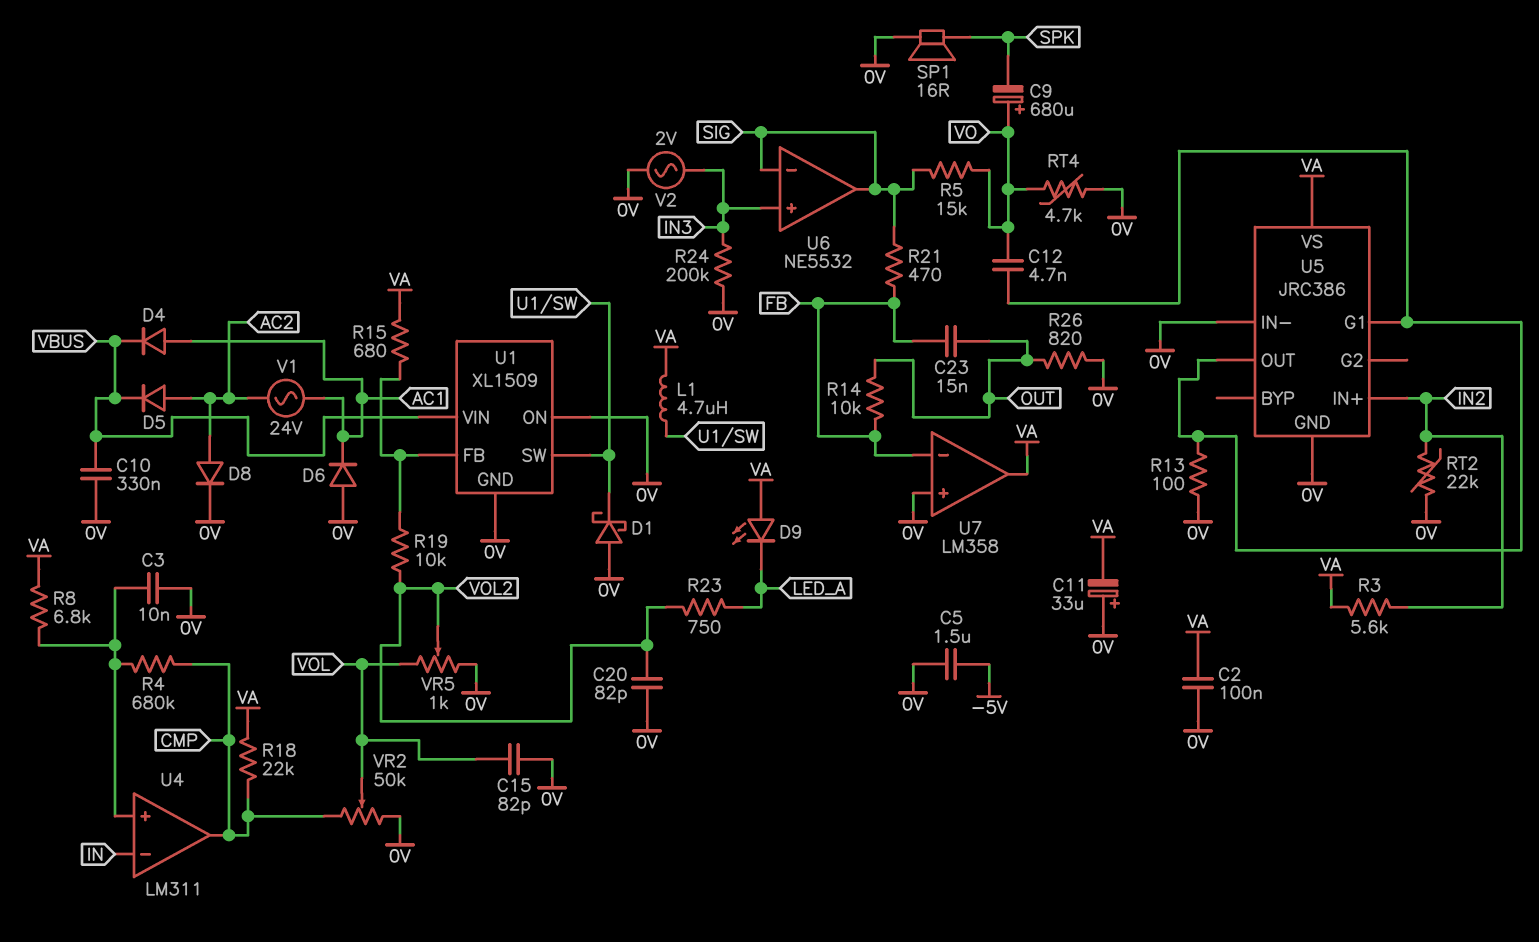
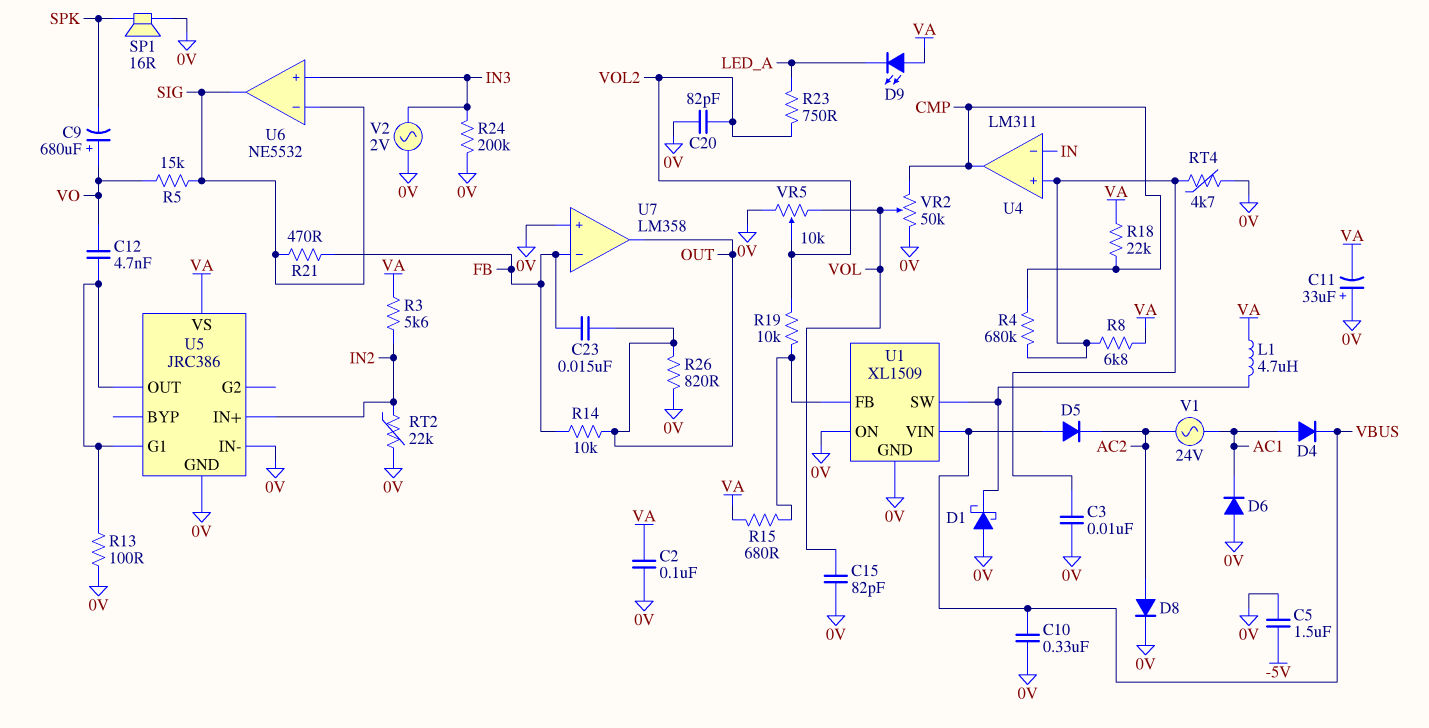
D5: diode (A AC2, K VBUS) -> diode (A VBUS, K AC2)
RT4: 4.7k (0V, VO) -> 4.7k (0V, U4/in+)
U7 pin out: VA -> OUT
VR5: 1k (0V, VOL, wiper VOL2) -> 10k (0V, VOL, wiper VOL2)

